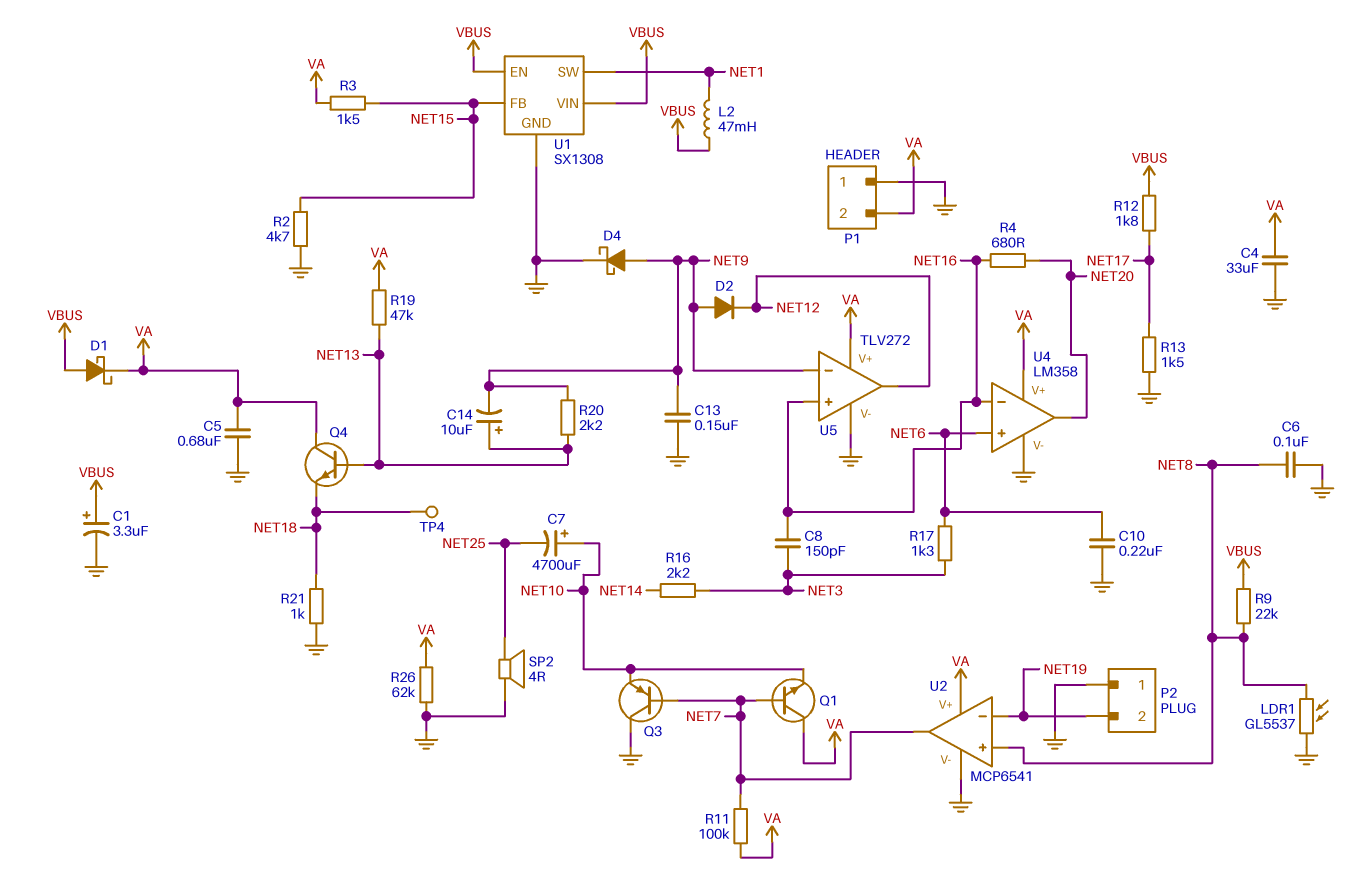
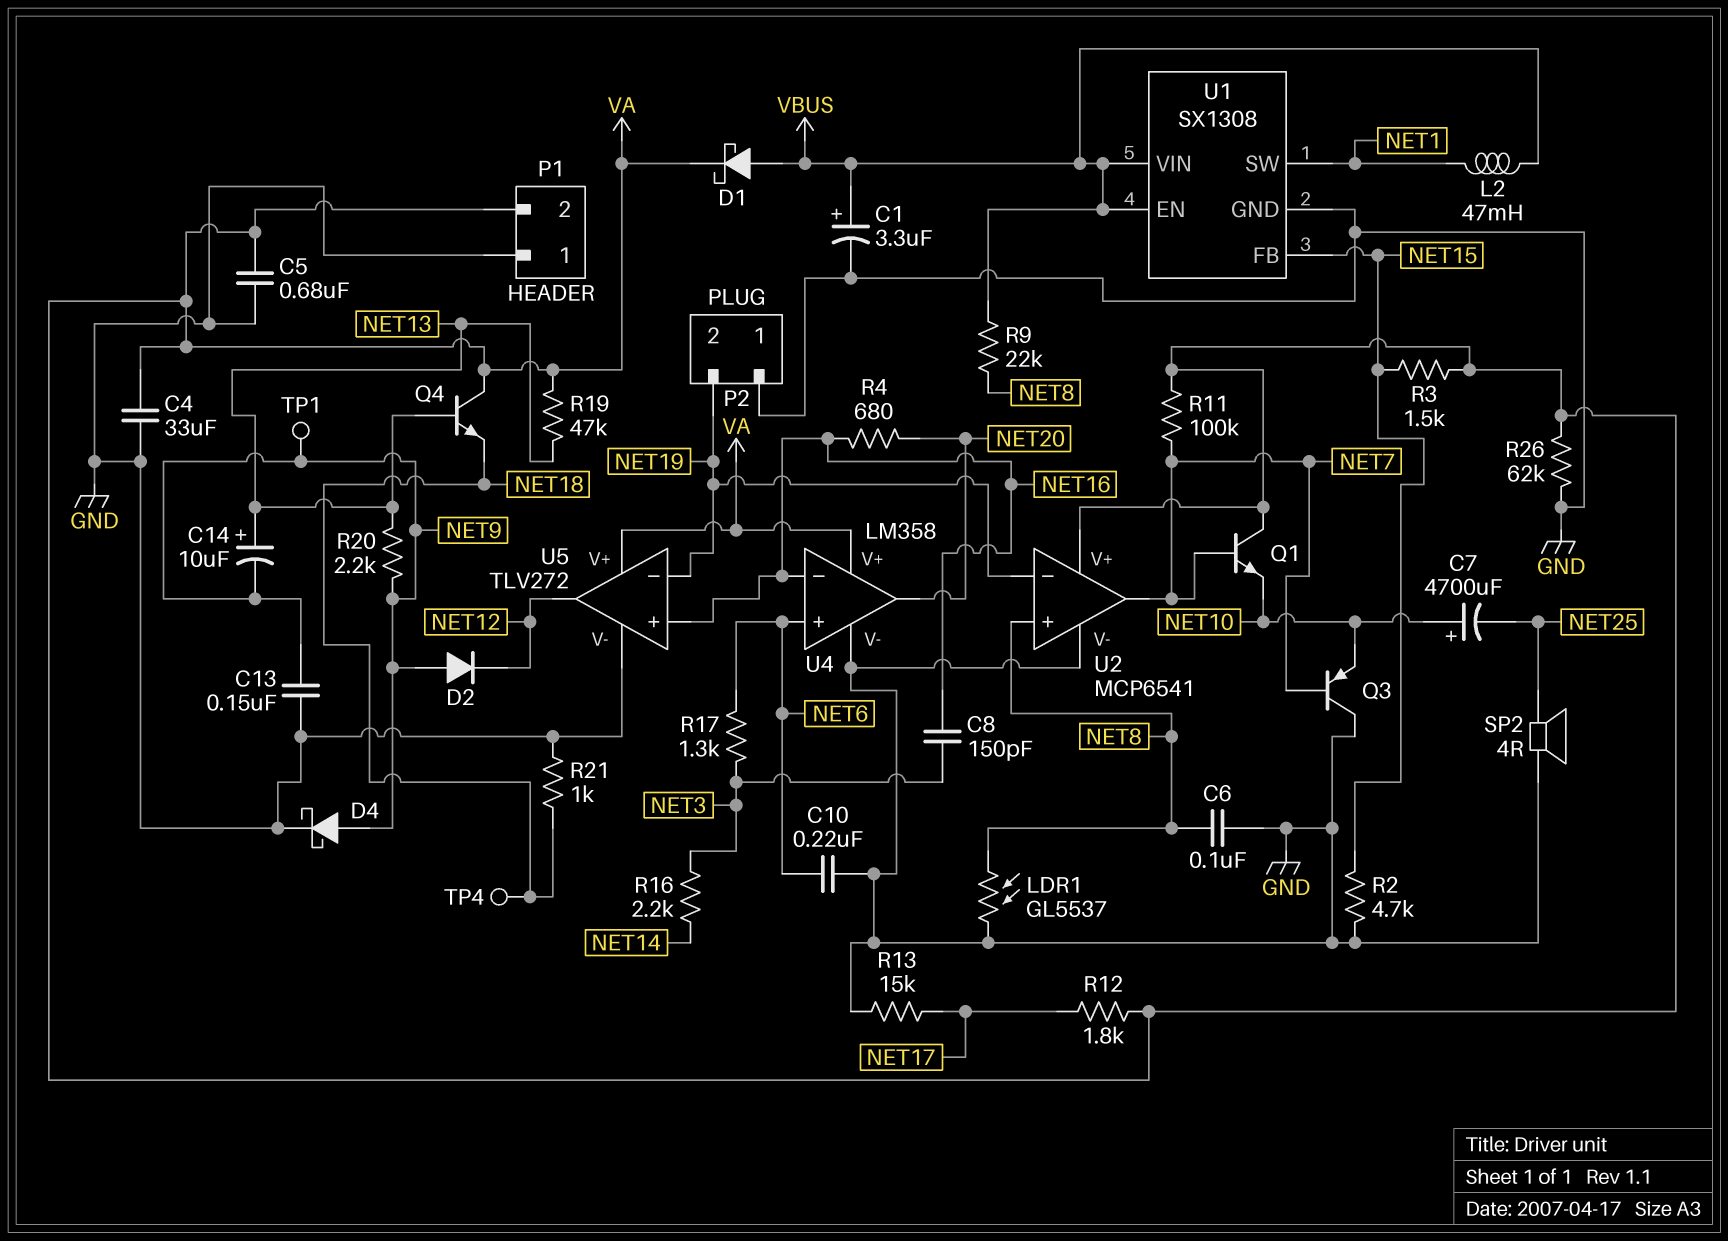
R12: 1.8k (NET17, VBUS) -> 1.8k (NET17, VA)
R13: 1.5k (GND, NET17) -> 15k (GND, NET17)
TP1: none -> test point (NET9)
U5 pin in-: NET9 -> NET19

